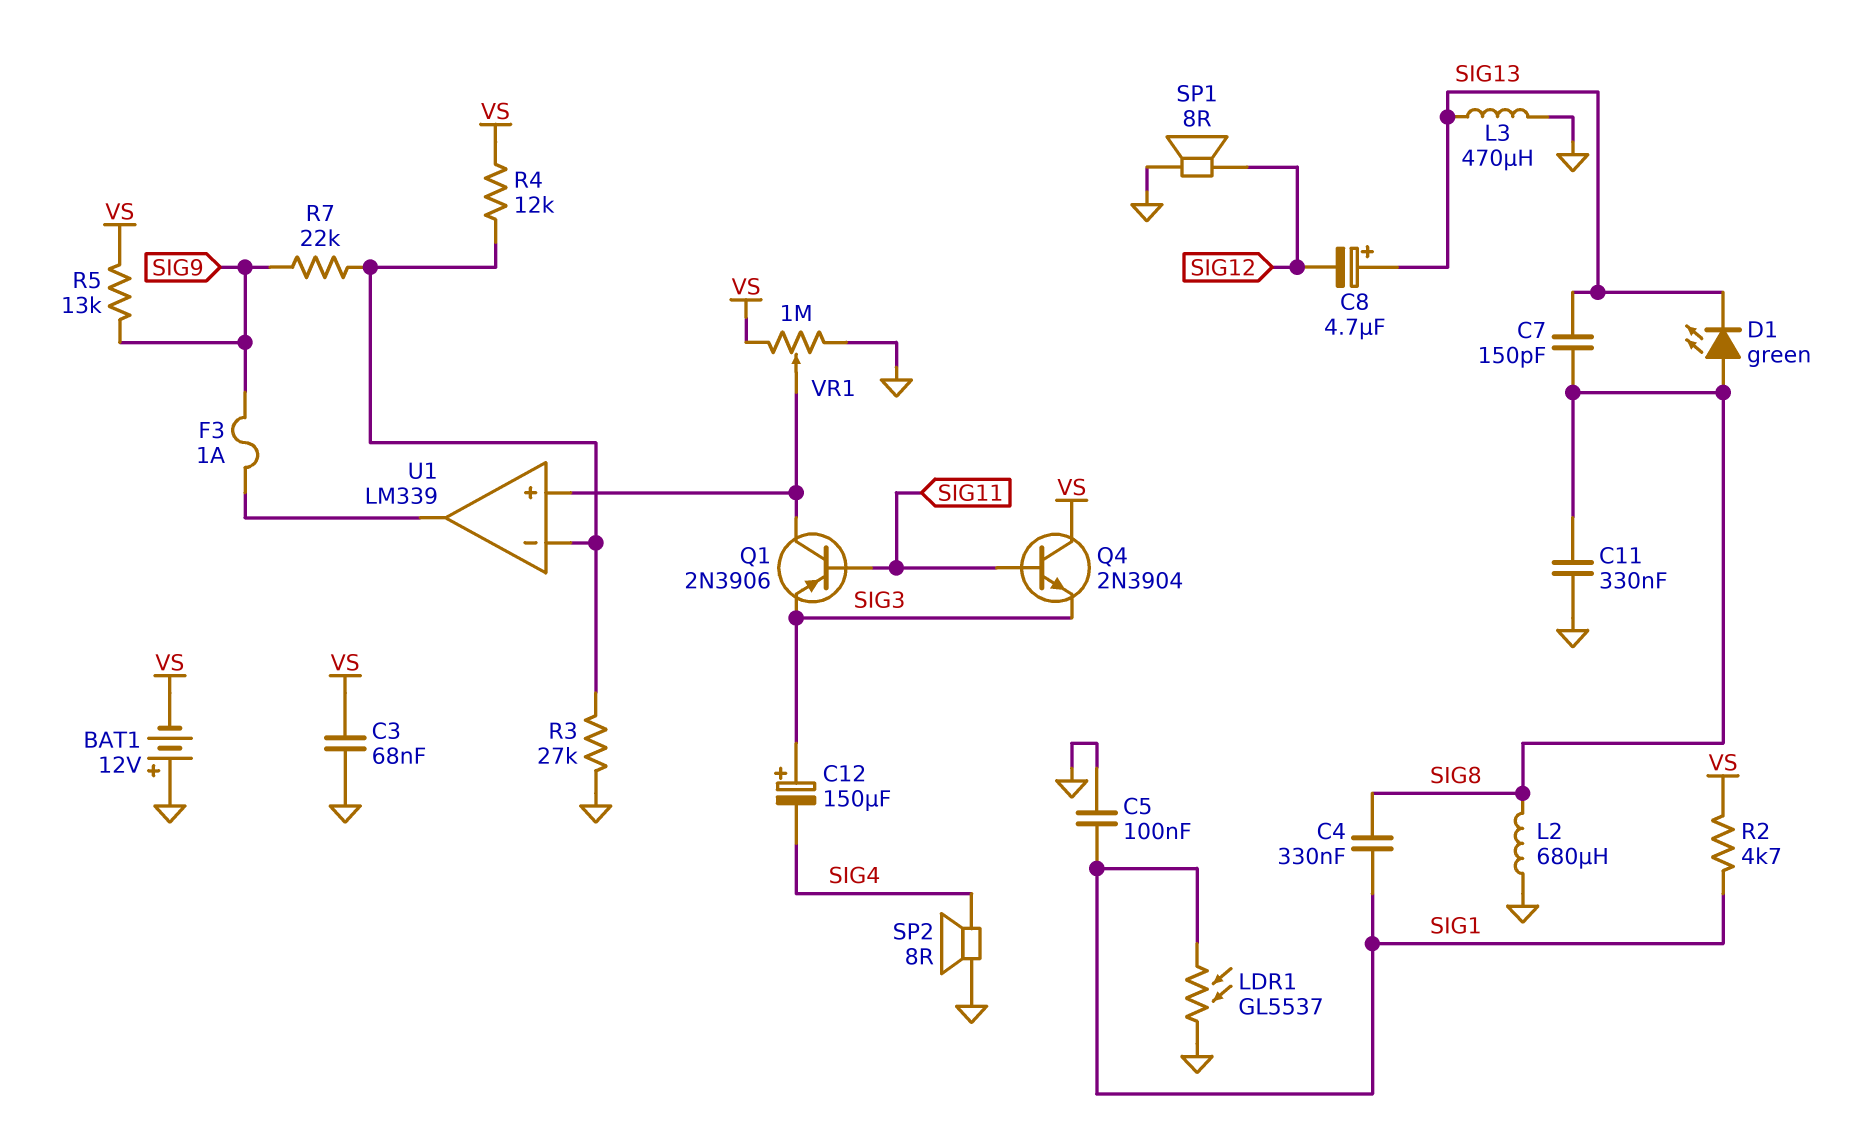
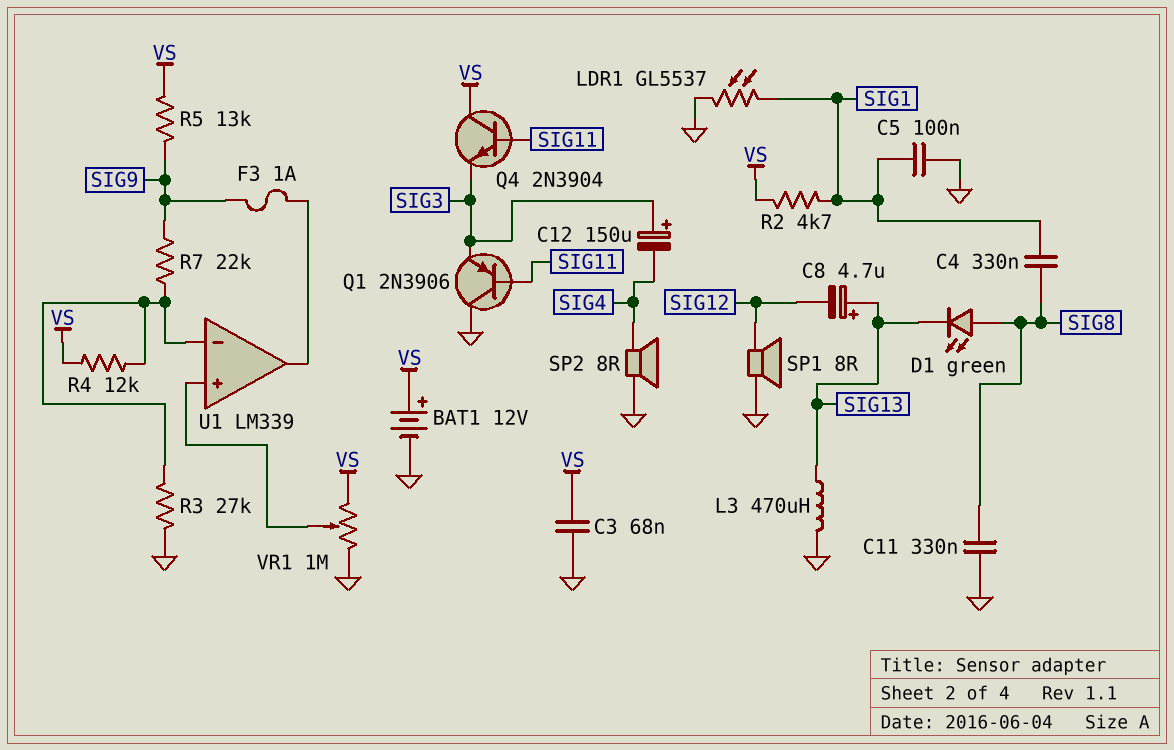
BAT1: 12V (plus GND, minus VS) -> 12V (plus VS, minus GND)
C7: 150pF (SIG8, SIG13) -> none
L2: 680uH (GND, SIG8) -> none
Q1: PNP 2N3906 (B SIG11, C U1/in+, E SIG3) -> PNP 2N3906 (B SIG11, C GND, E SIG3)

